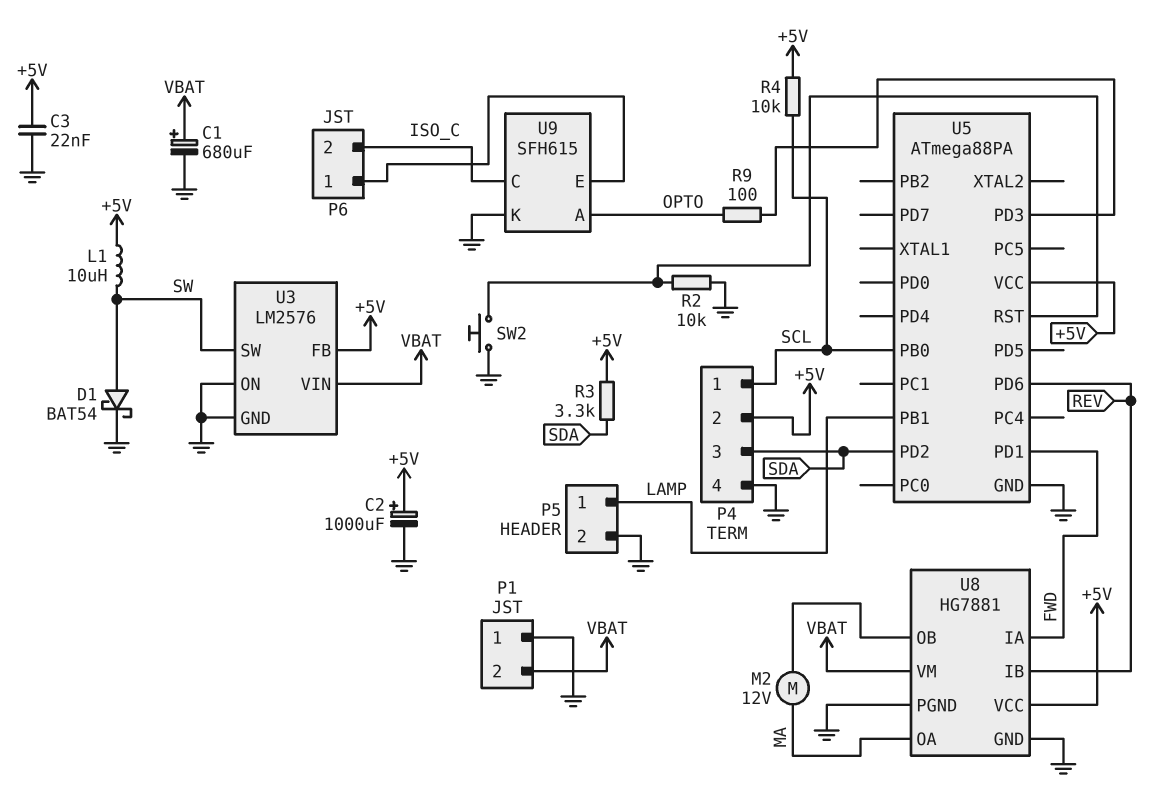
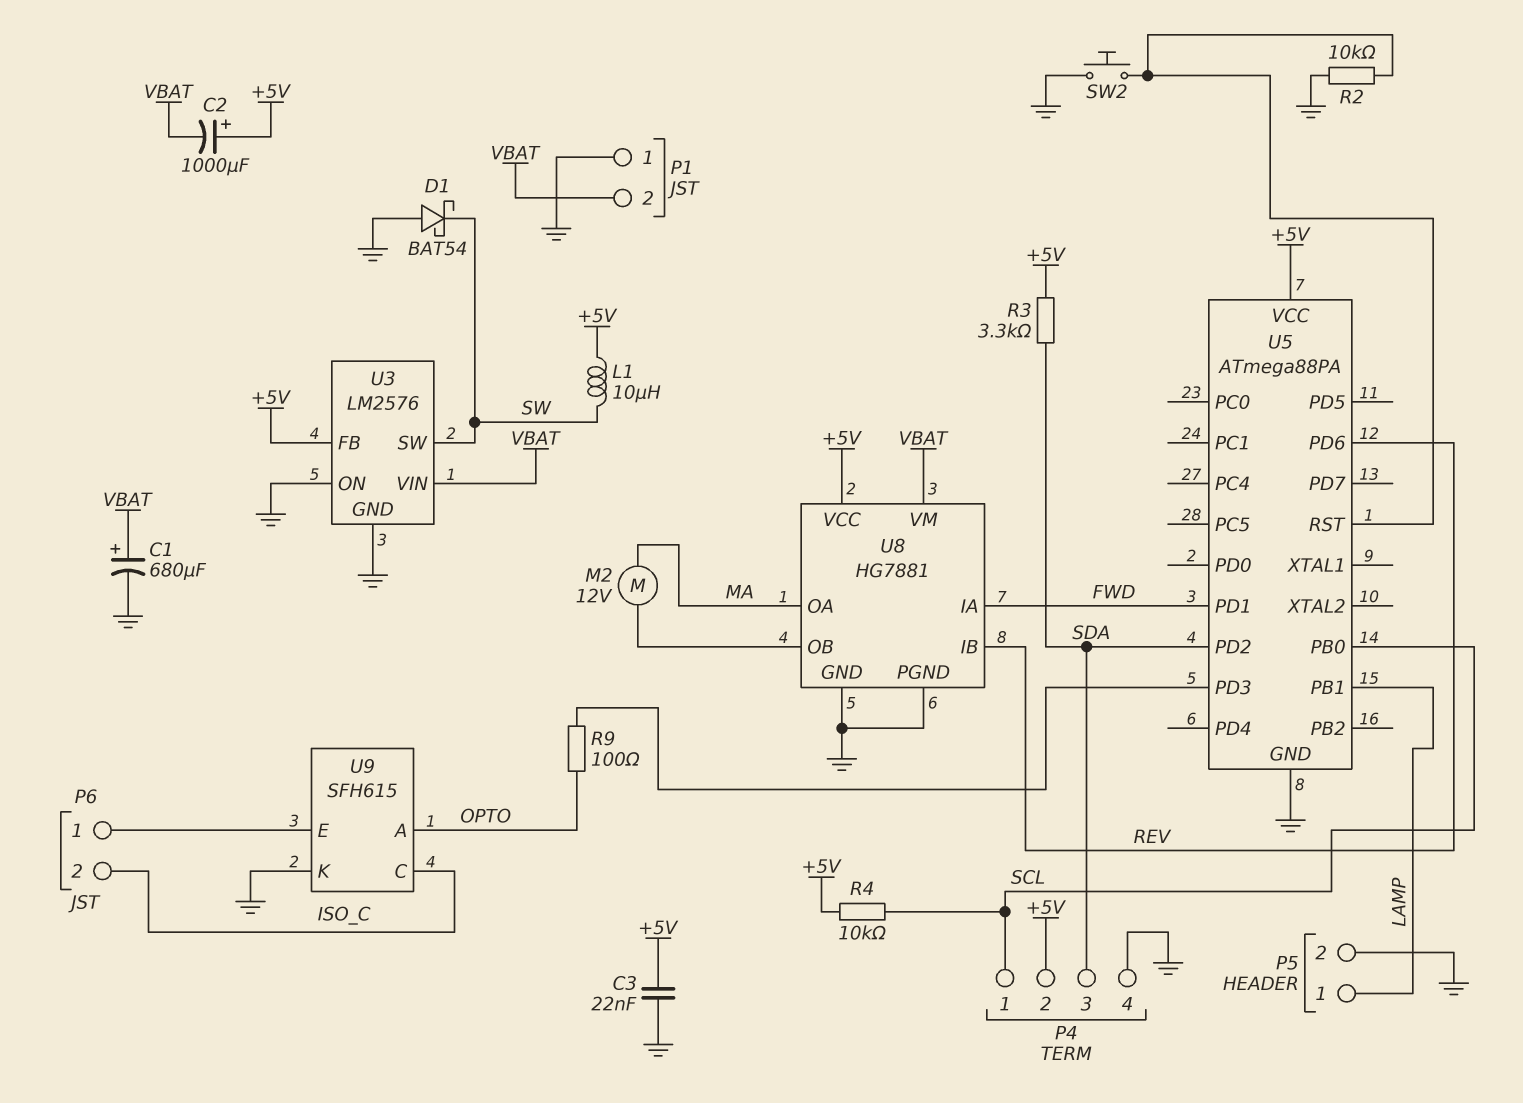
C2: 1000uF (plus +5V, minus GND) -> 1000uF (plus +5V, minus VBAT)
D1: schottky BAT54 (A SW, K GND) -> schottky BAT54 (A GND, K SW)

